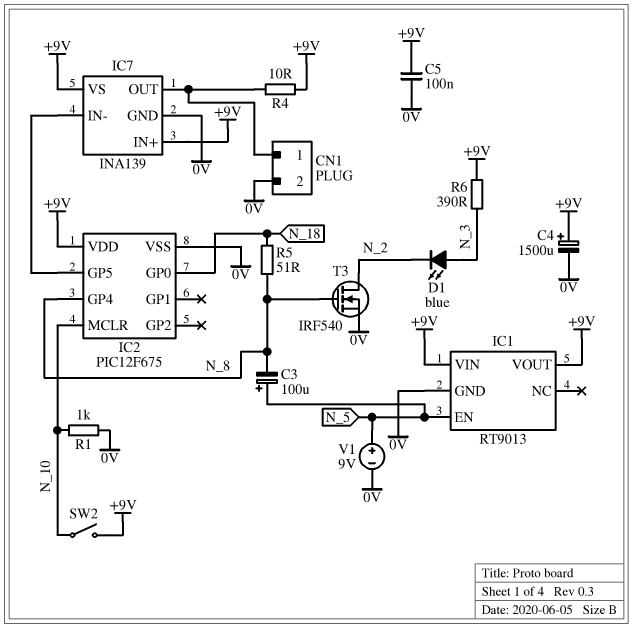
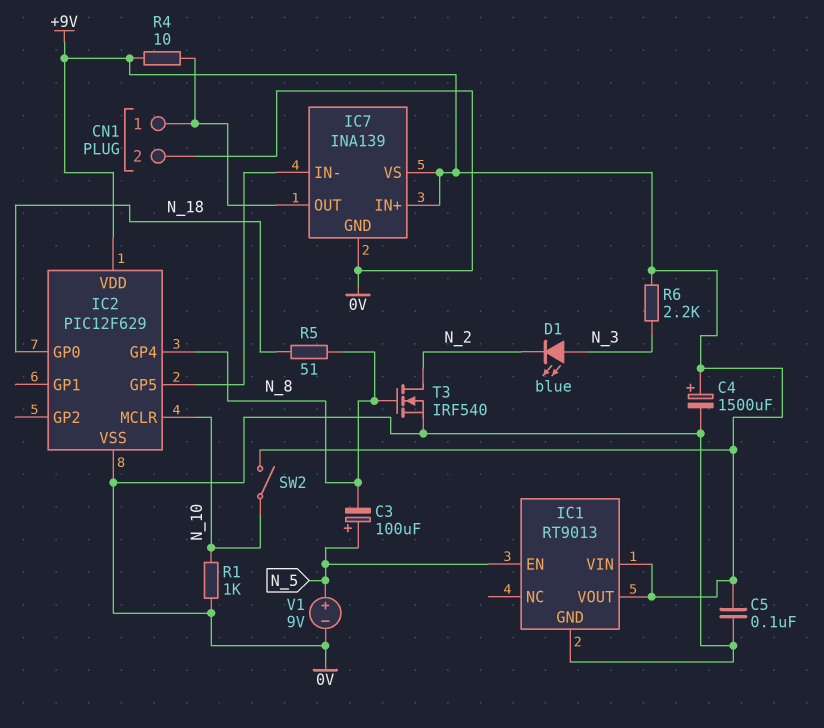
IC2: PIC12F675 -> PIC12F629
R6: 390 (+9V, N_3) -> 2.2k (+9V, N_3)

